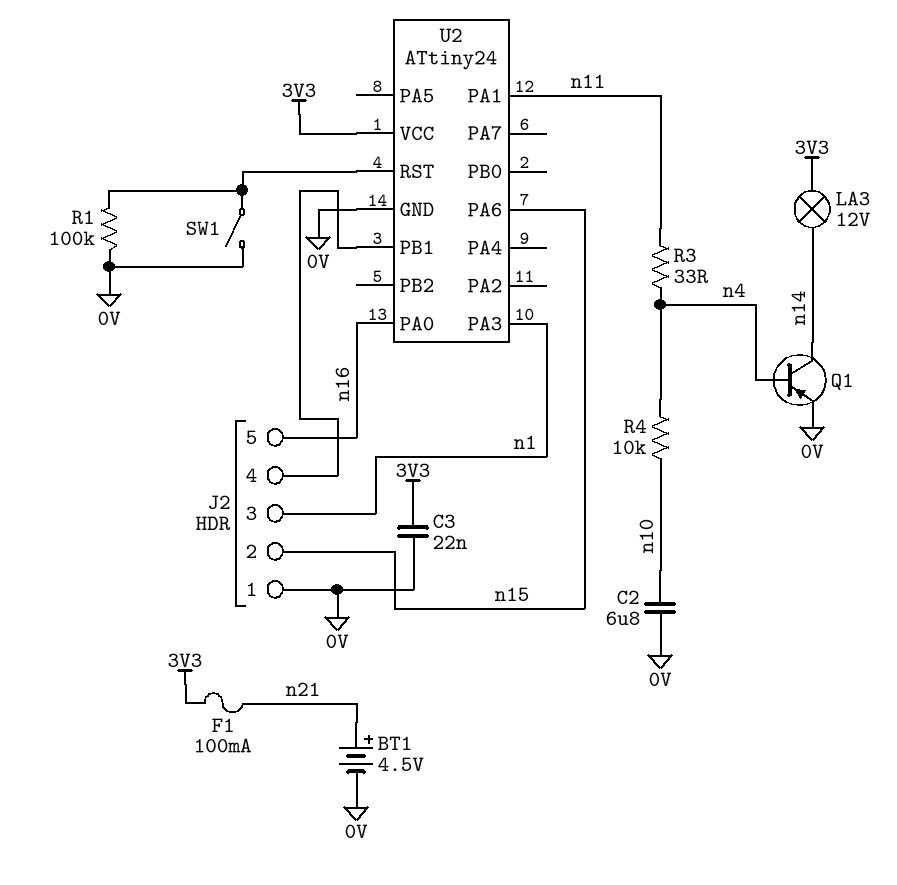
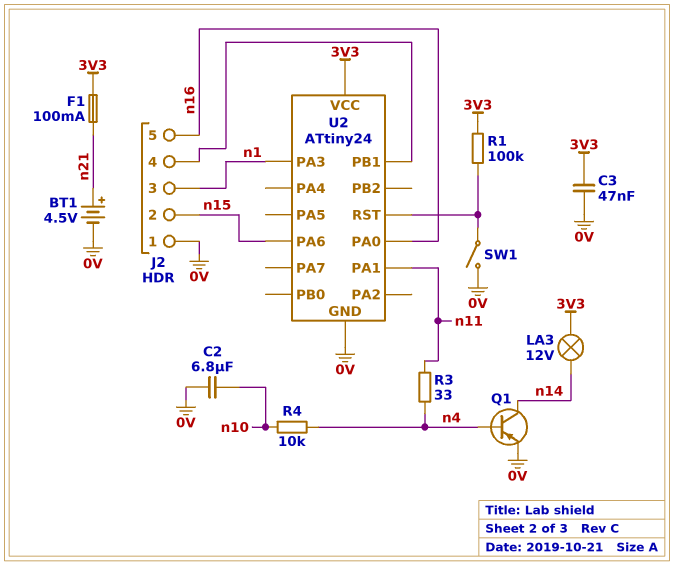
C3: 22nF (0V, 3V3) -> 47nF (0V, 3V3)
R1: 100k (0V, U2/RST) -> 100k (3V3, U2/RST)

